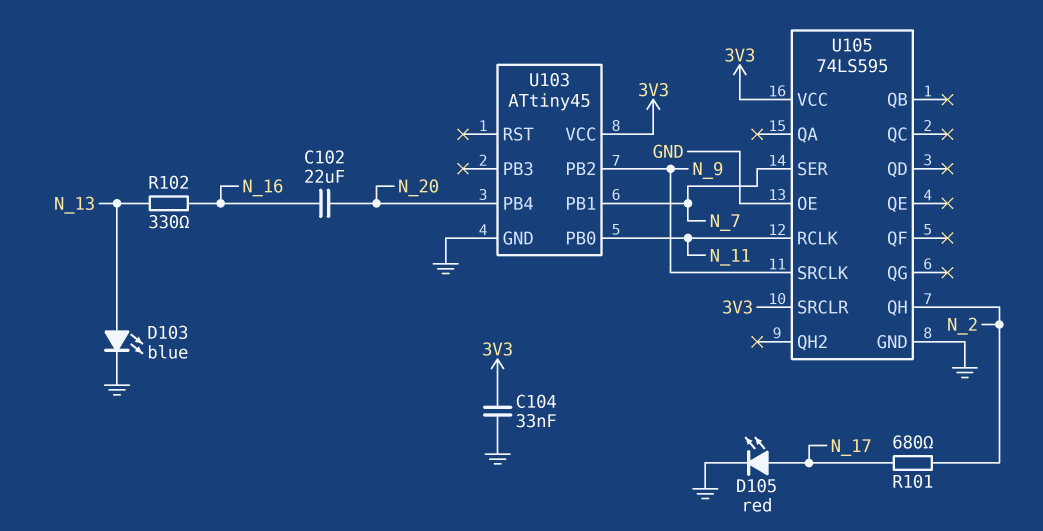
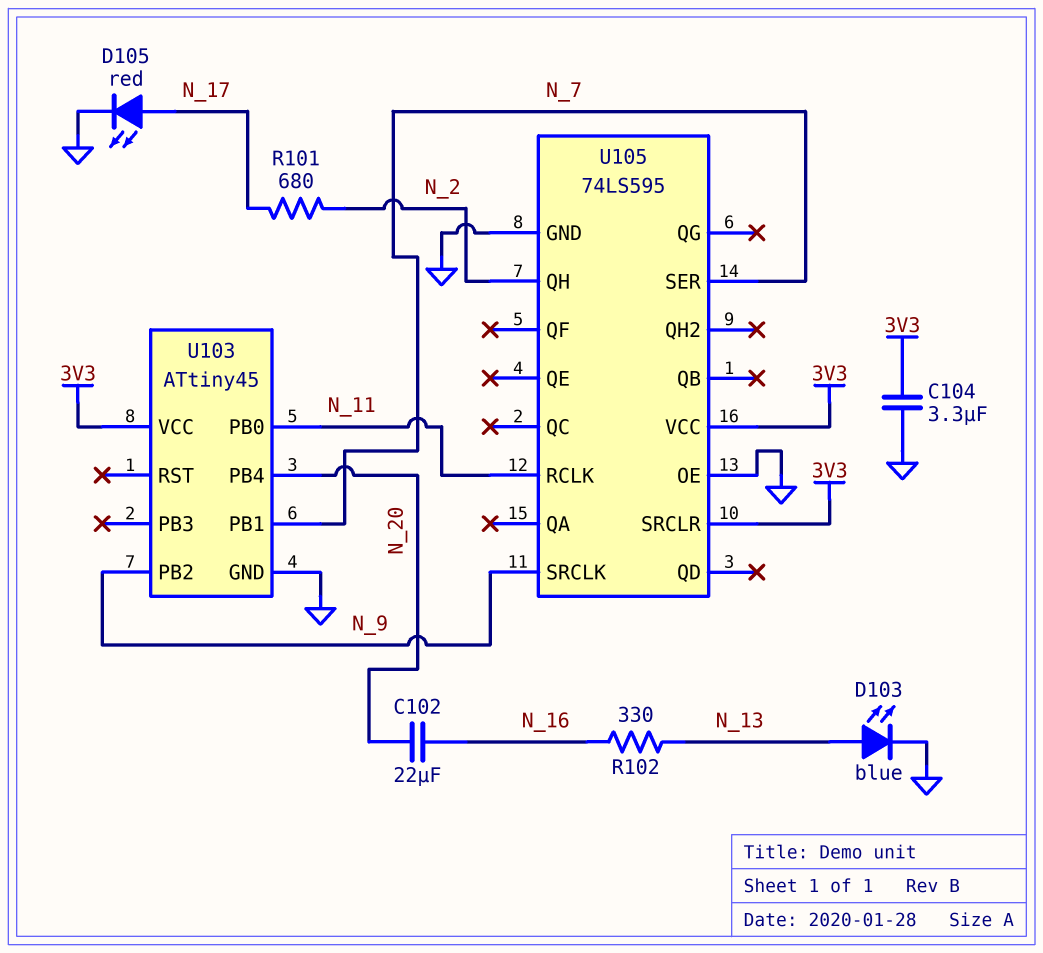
C104: 33nF (3V3, GND) -> 3.3uF (3V3, GND)

